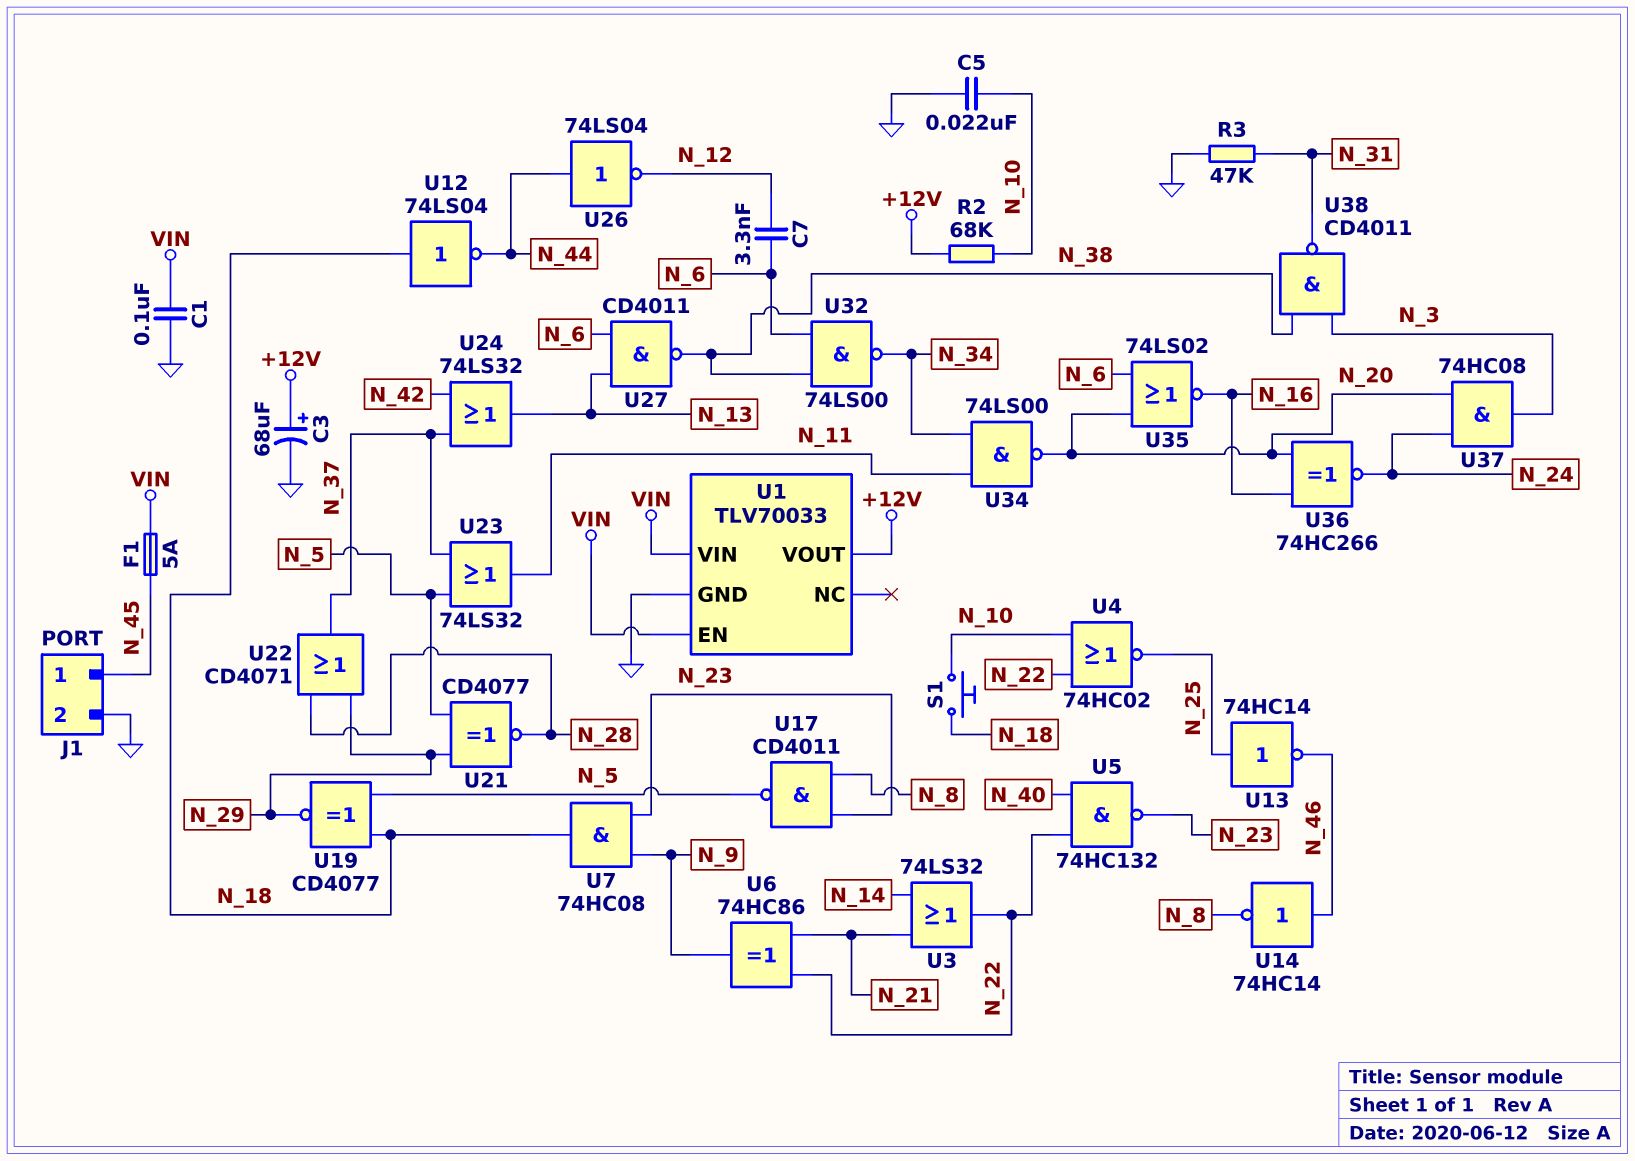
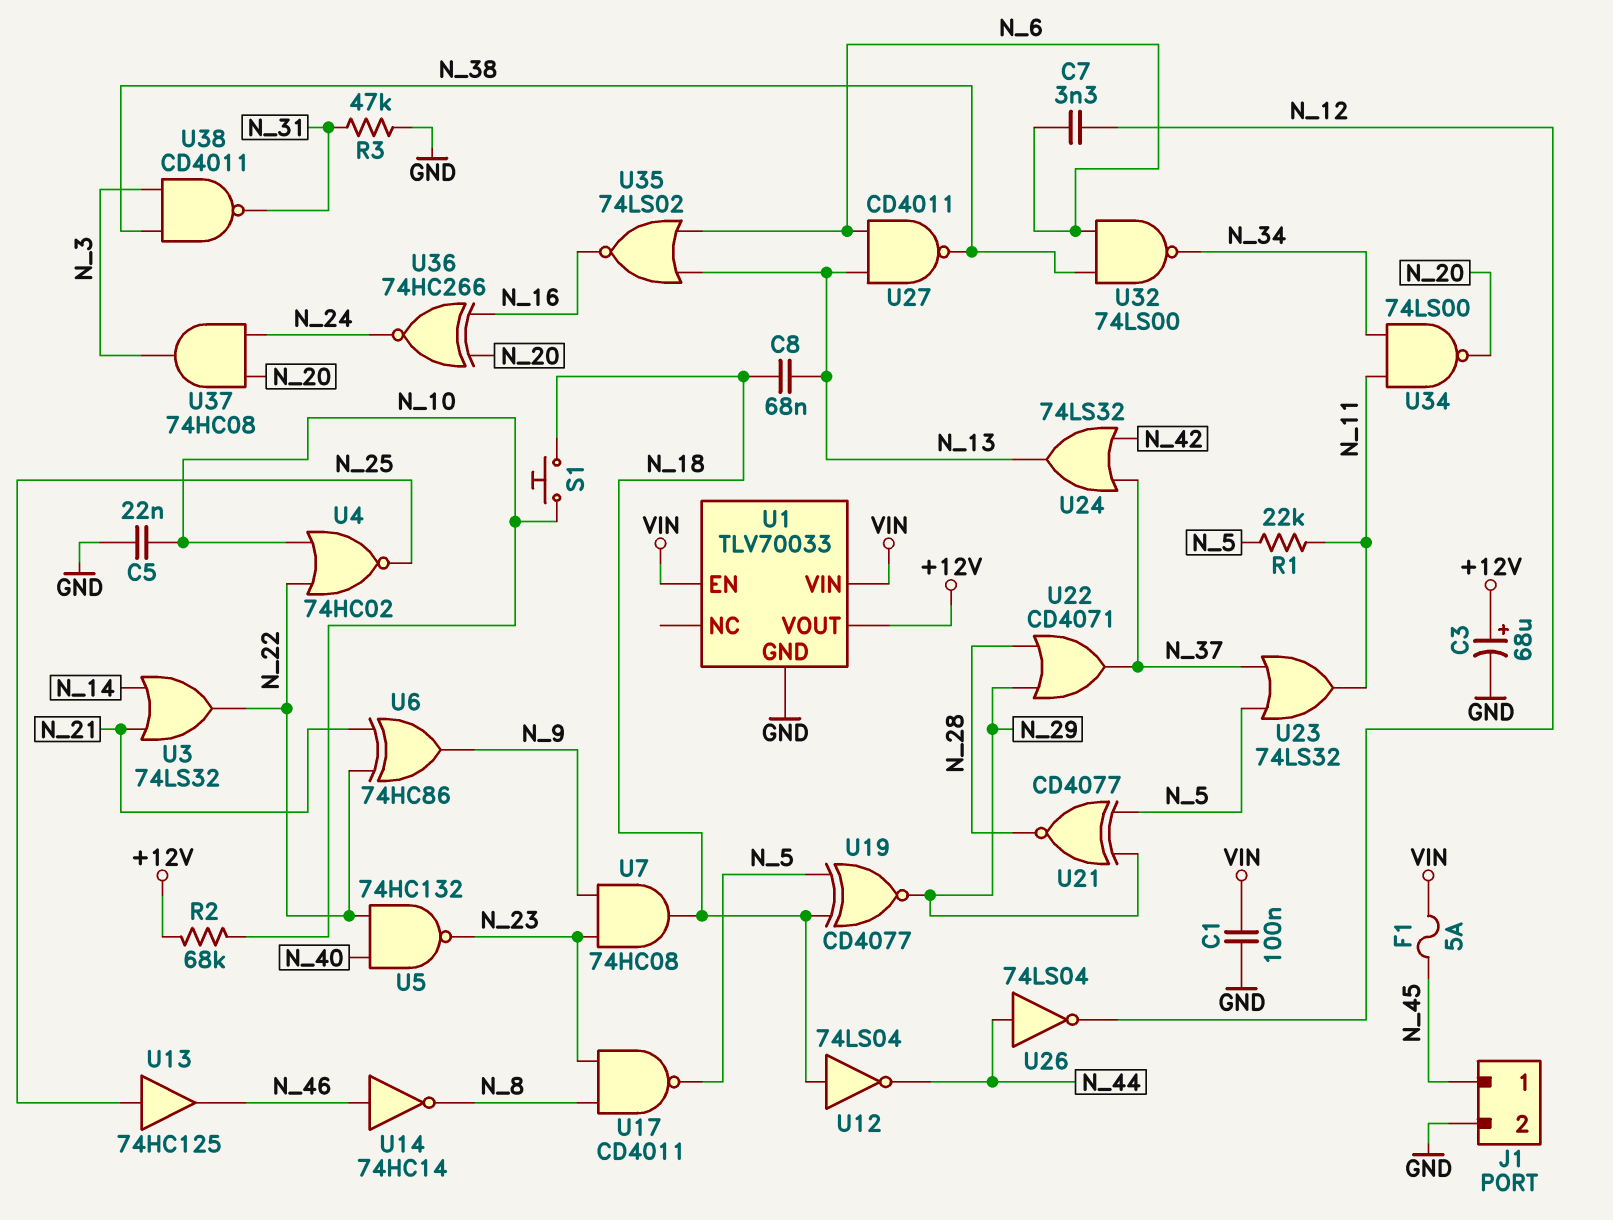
C8: none -> 68nF (N_13, N_18)
R1: none -> 22k (N_5, N_11)
U13: NOT 74HC14 (in N_25, out N_46) -> buffer 74HC125 (in N_25, out N_46)
U35: NOR 74LS02 (in N_6, in N_20, out N_16) -> NOR 74LS02 (in N_6, in N_13, out N_16)

